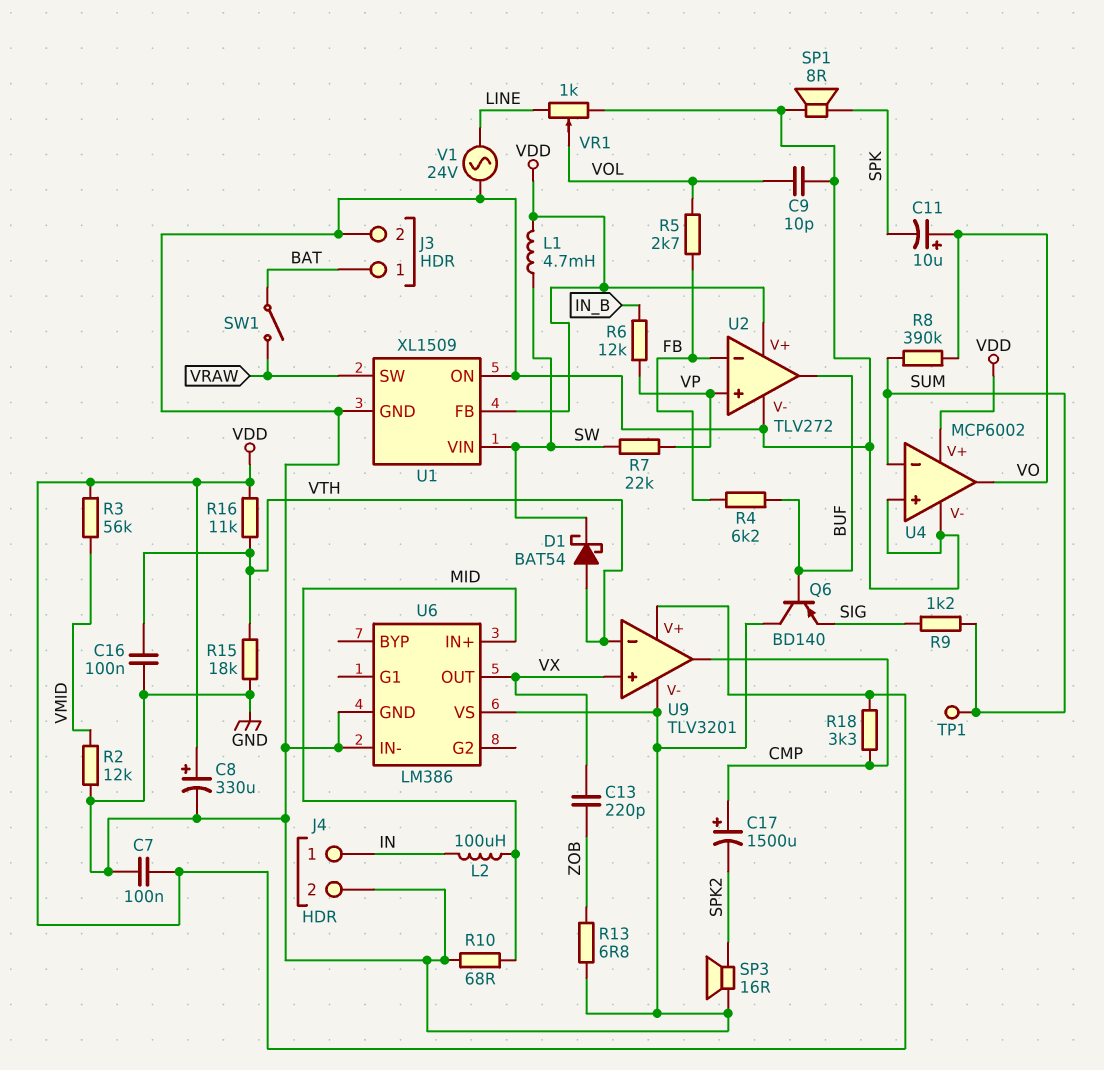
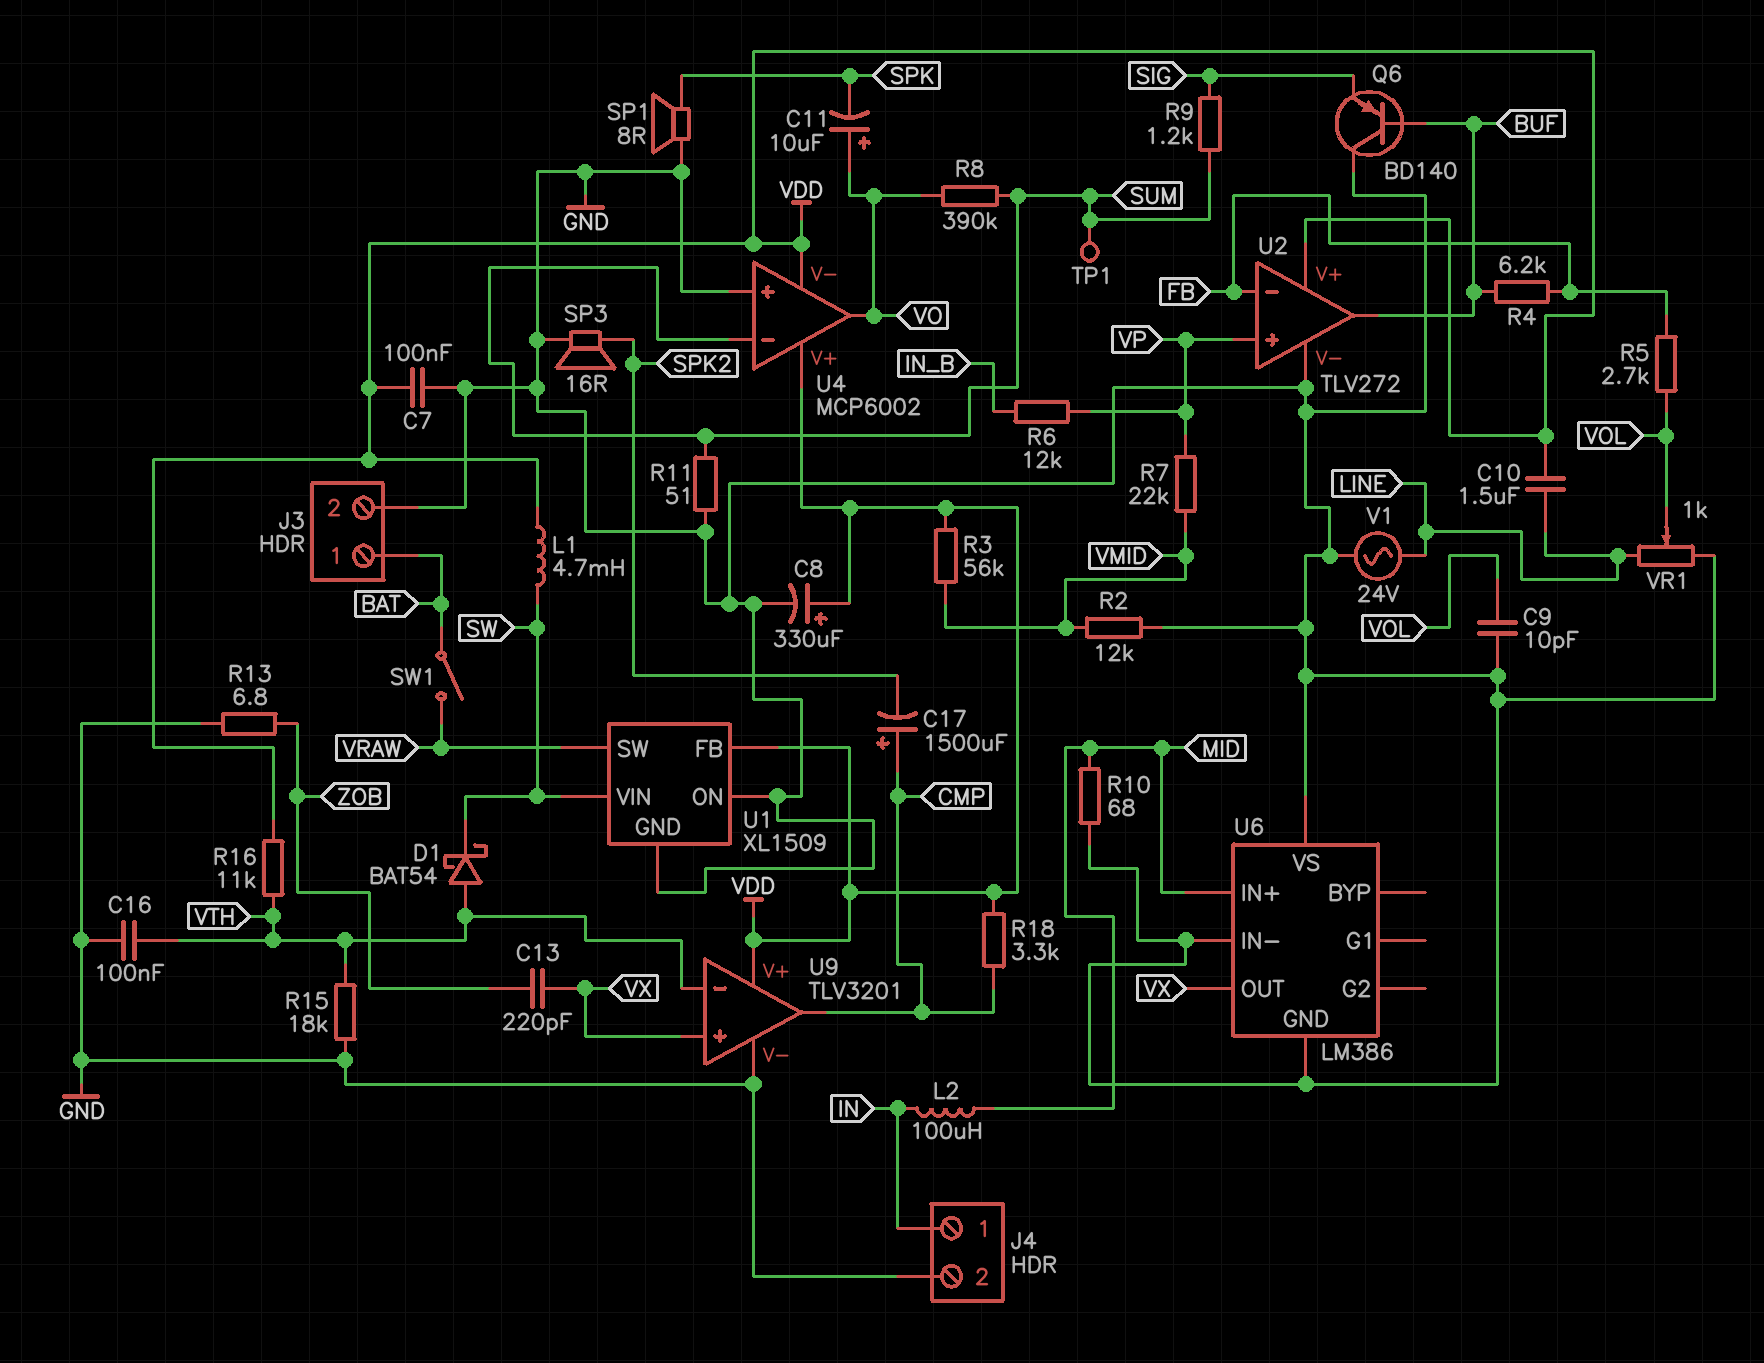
C10: none -> 1.5uF (LINE, VDD)
R7: 22k (SW, VP) -> 22k (VMID, VP)
R11: none -> 51 (GND, SUM)
U4 pin V-: GND -> VDD

